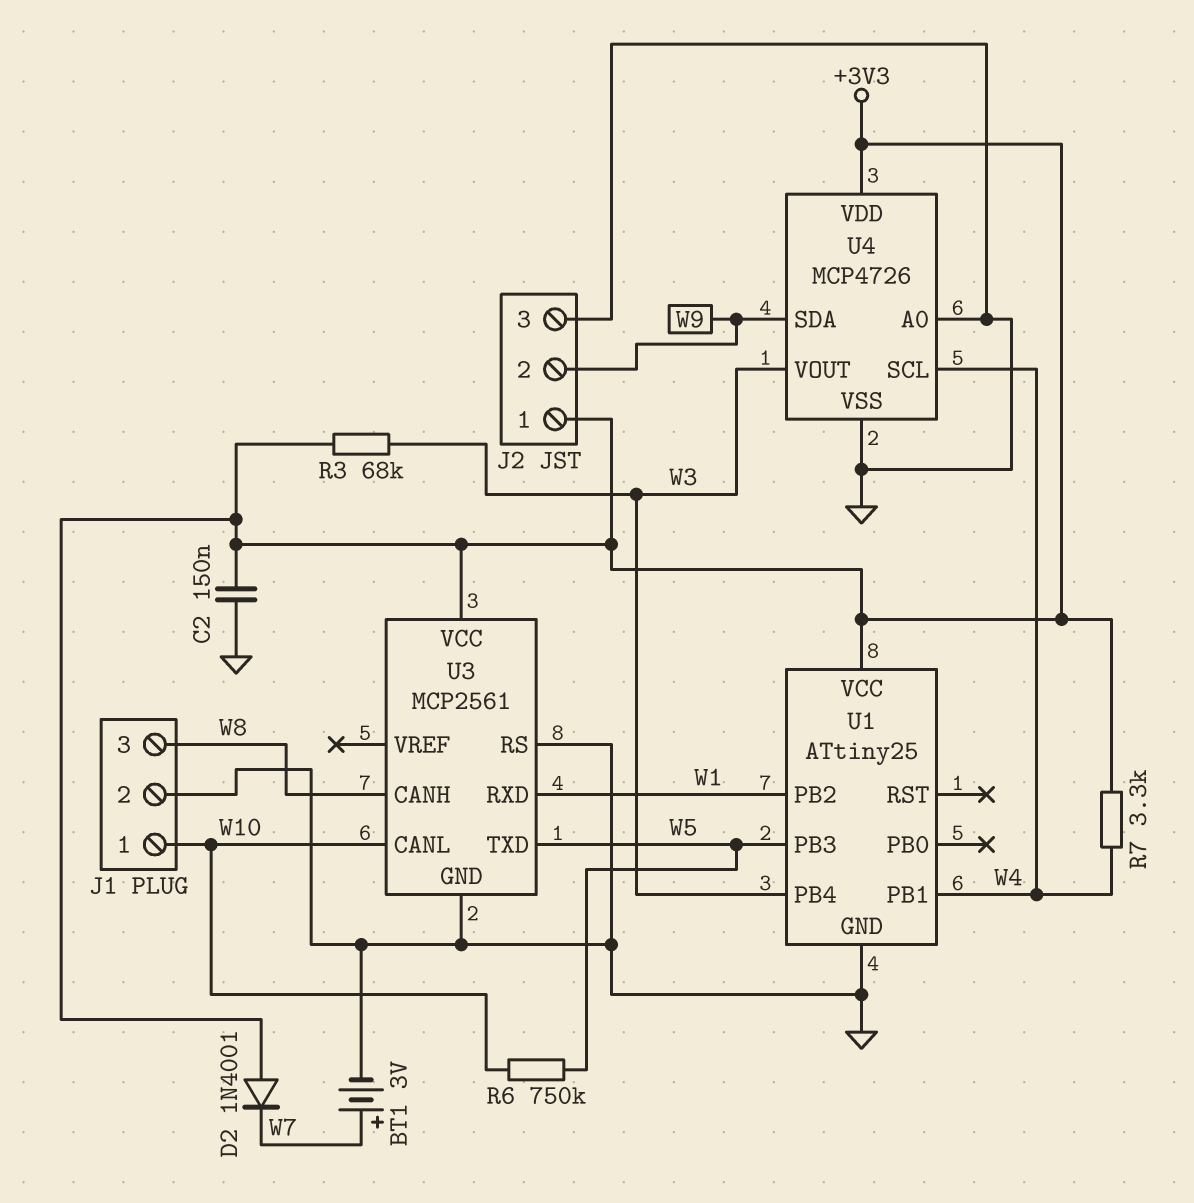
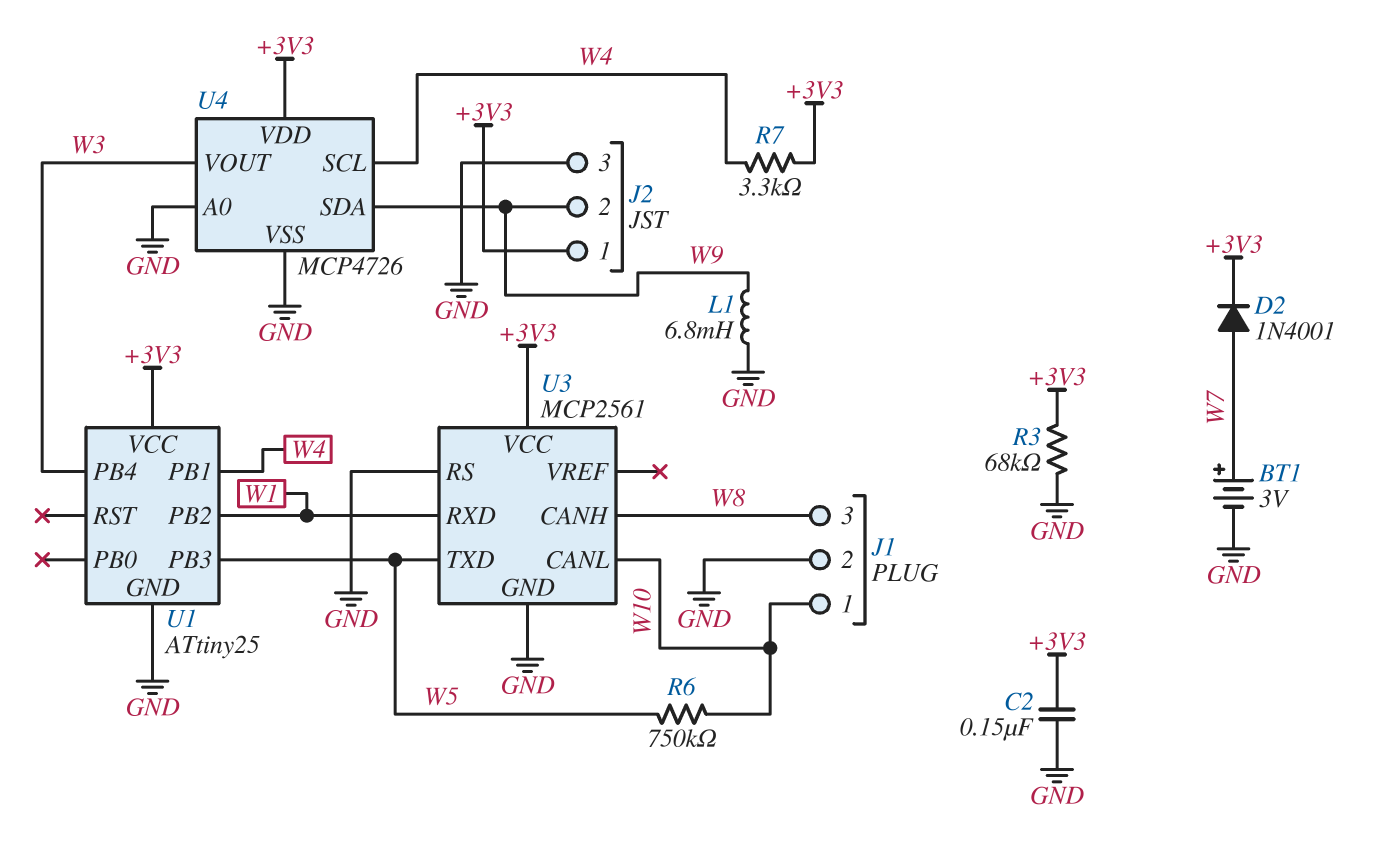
D2: diode 1N4001 (A +3V3, K W7) -> diode 1N4001 (A W7, K +3V3)
L1: none -> 6.8mH (GND, W9)
R3: 68k (+3V3, W3) -> 68k (+3V3, GND)

